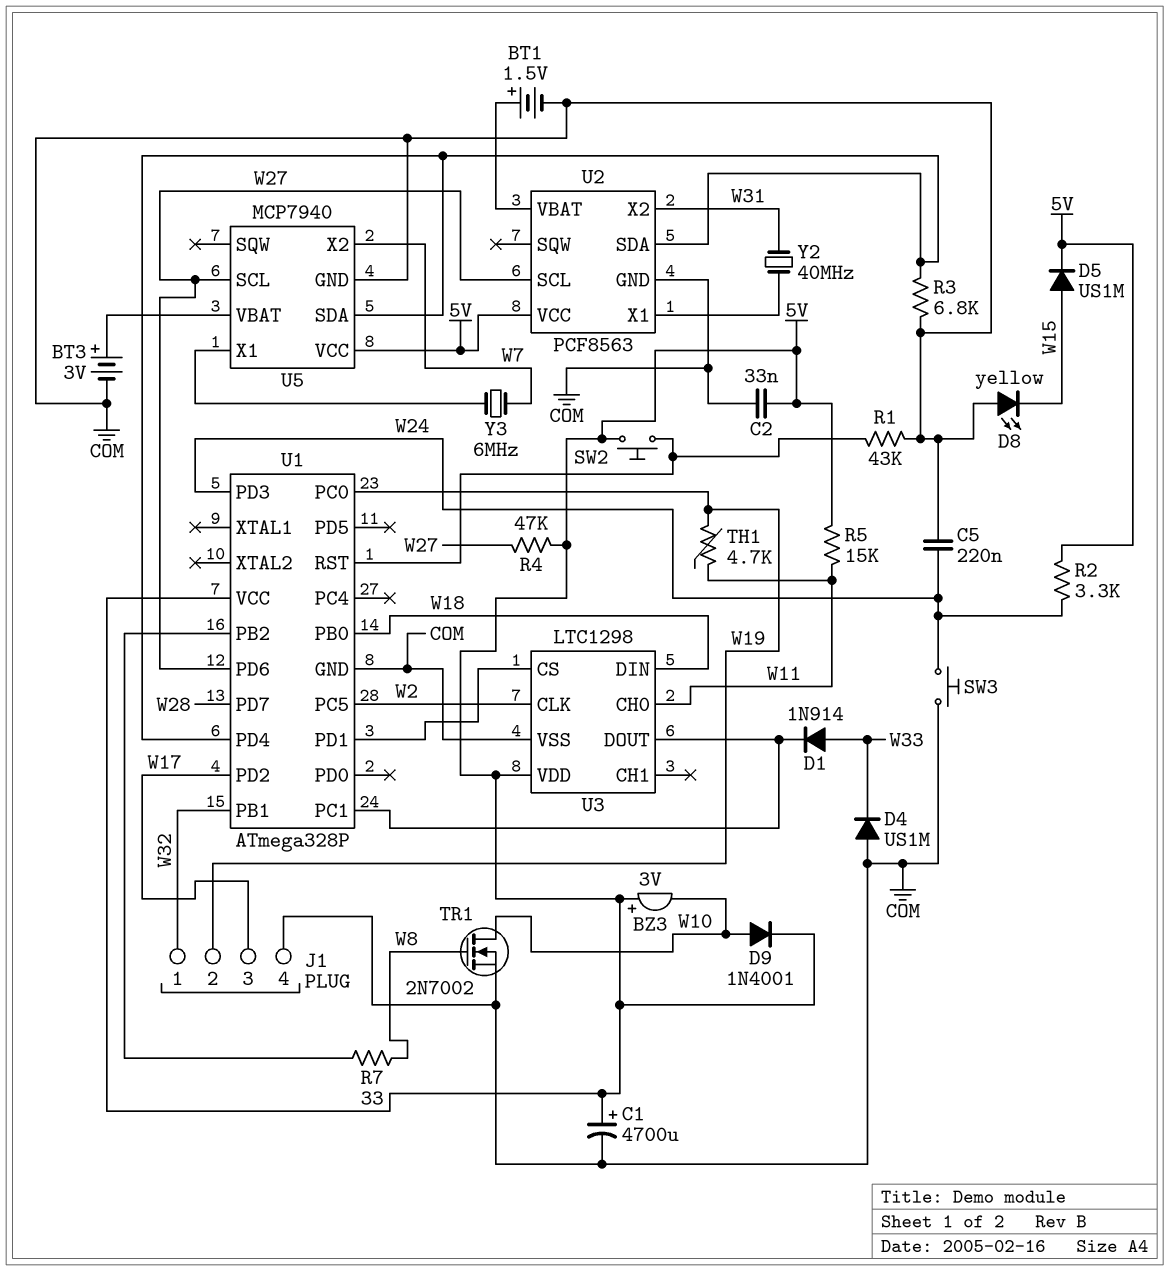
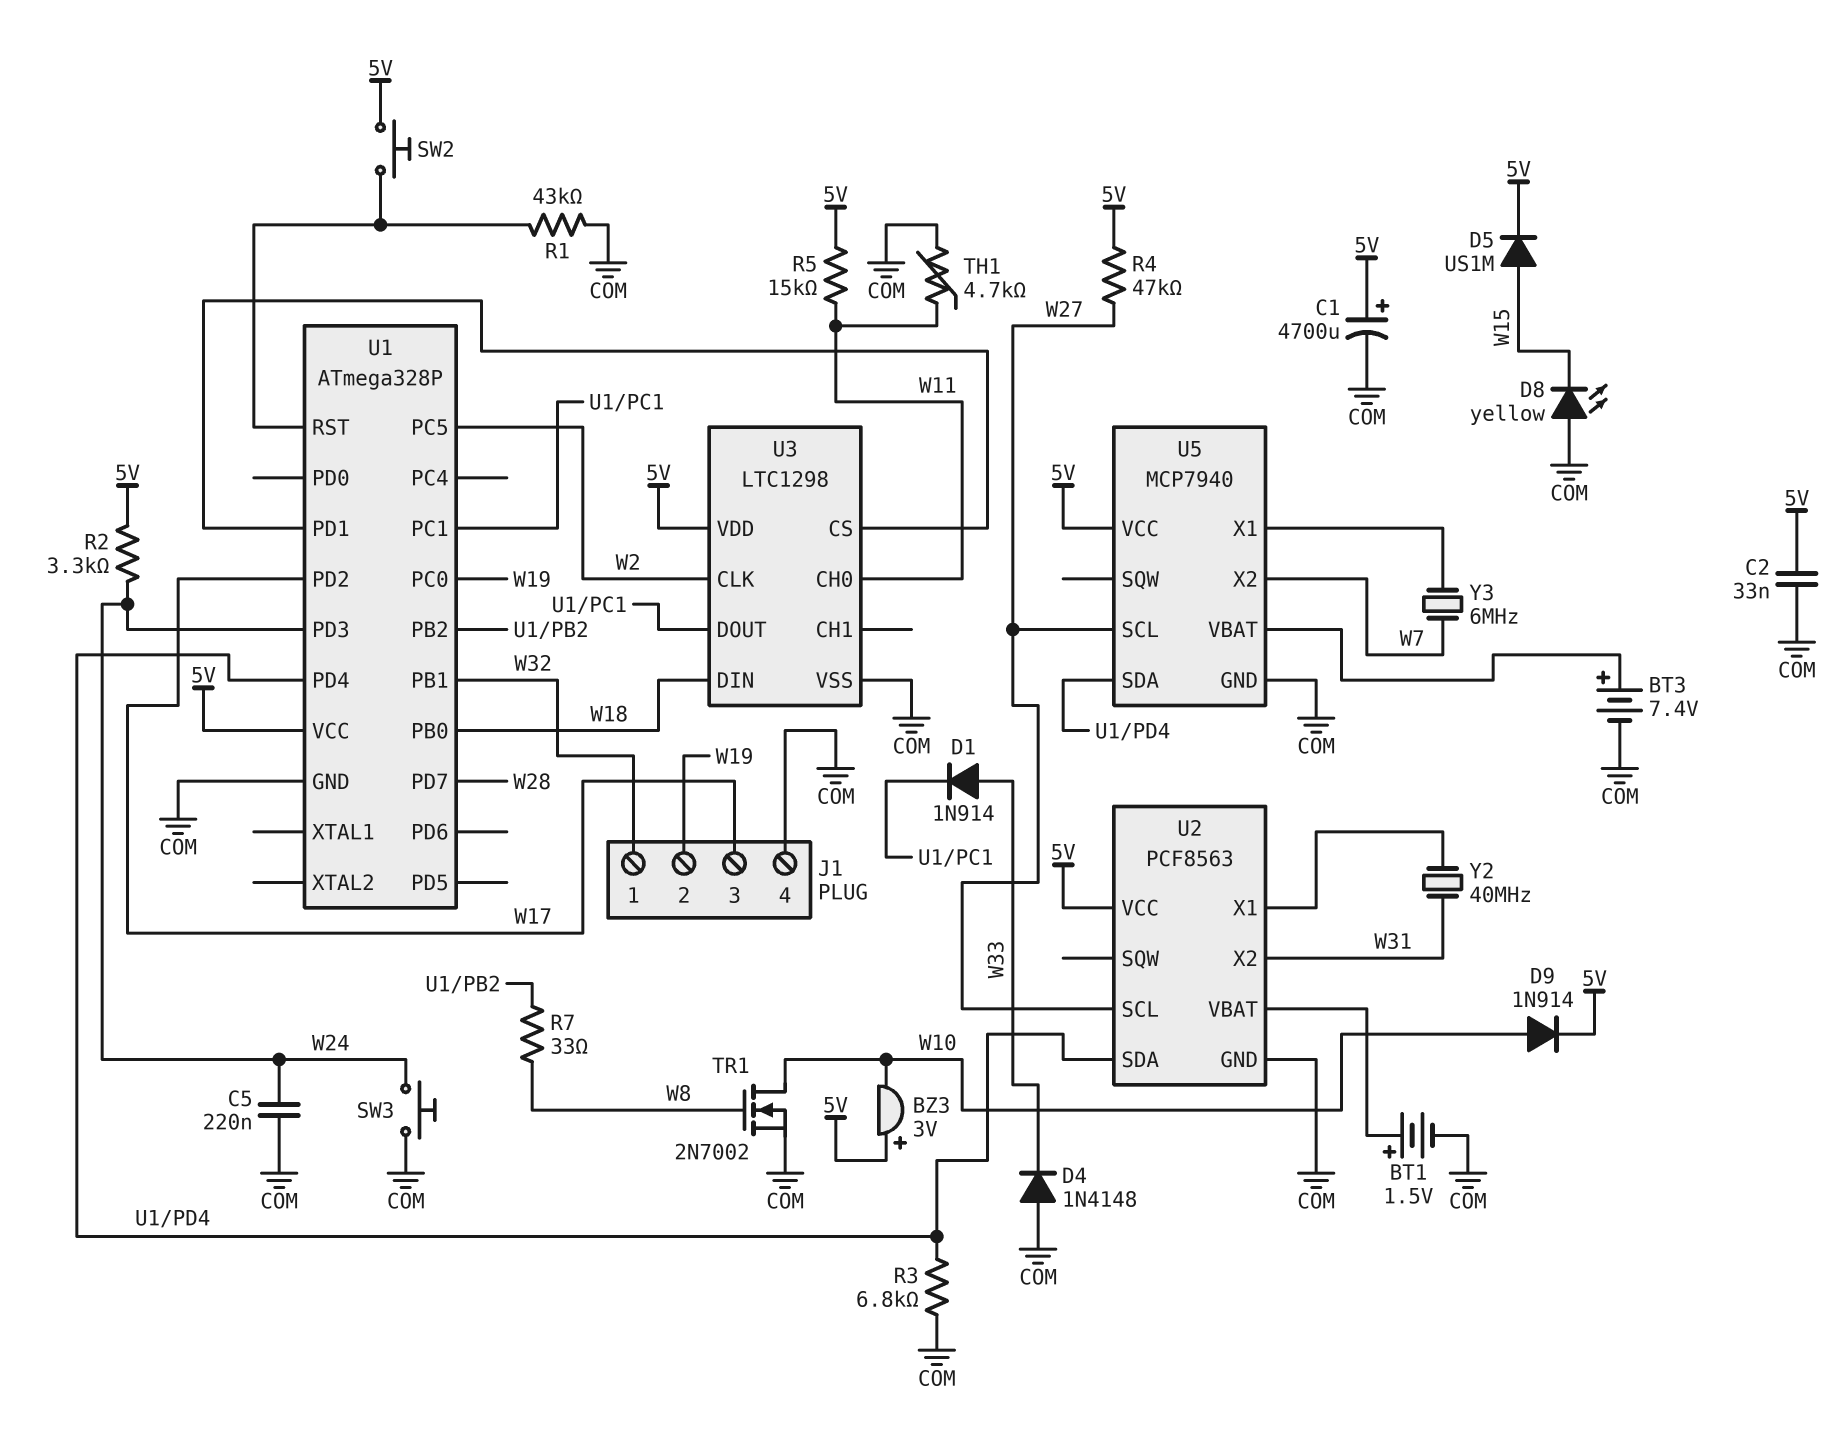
BT3: 3V (plus U5/VBAT, minus COM) -> 7.4V (plus U5/VBAT, minus COM)
D4: diode US1M (A COM, K W33) -> diode 1N4148 (A COM, K W33)
D9: diode 1N4001 (A W10, K 5V) -> diode 1N914 (A W10, K 5V)
TH1: 4.7k (W11, W19) -> 4.7k (COM, W11)
U1 pin PD6: W27 -> none

